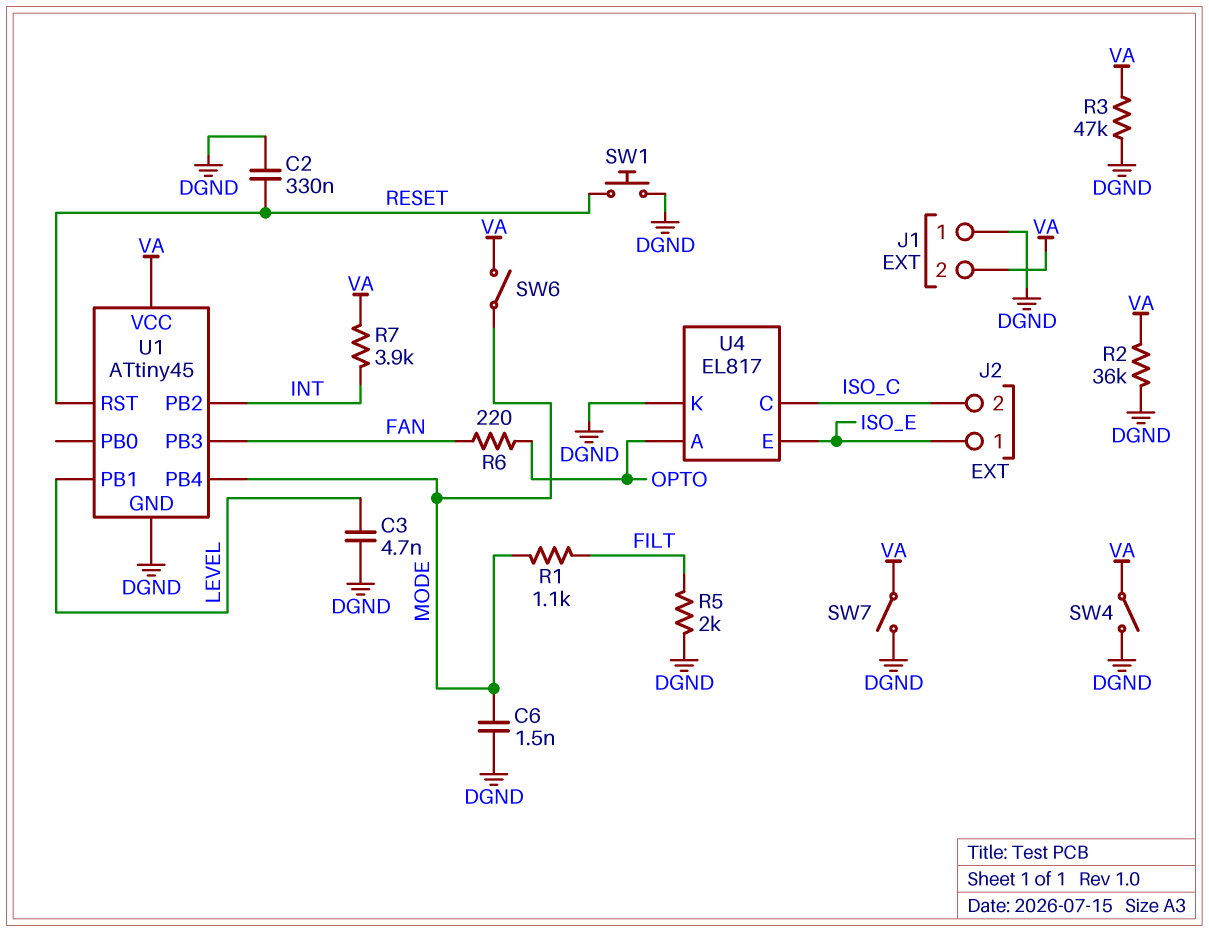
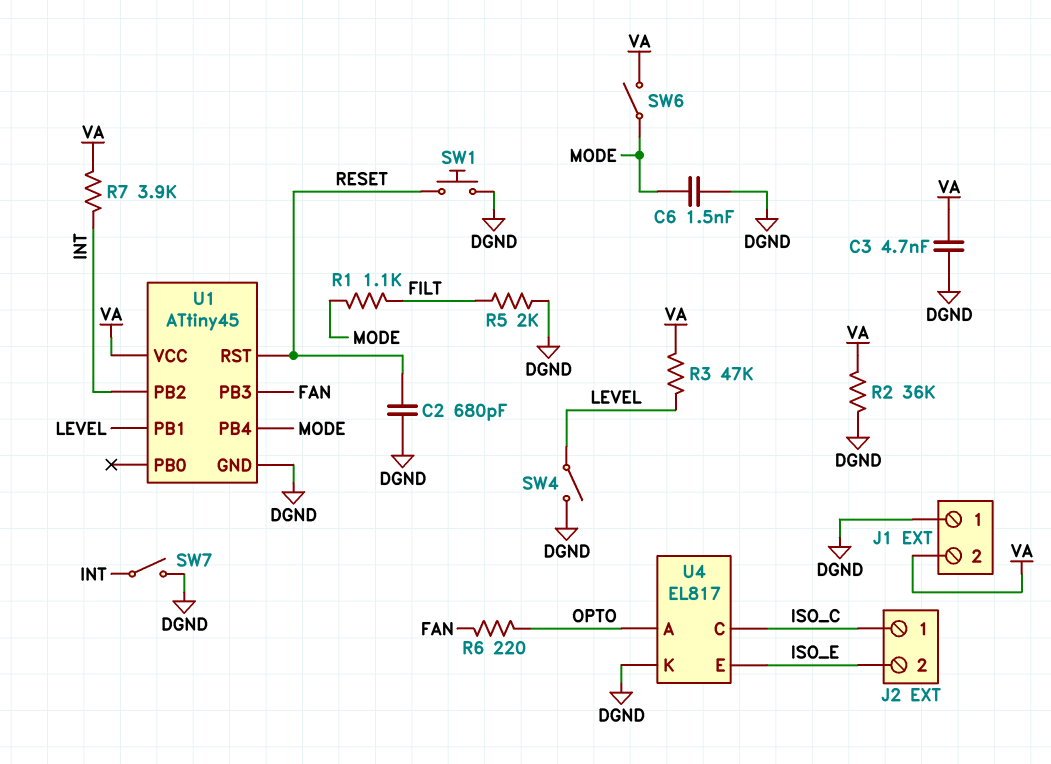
C2: 330nF (DGND, RESET) -> 680pF (DGND, RESET)
C3: 4.7nF (DGND, LEVEL) -> 4.7nF (DGND, VA)
J2 pin 1: ISO_E -> ISO_C
J2 pin 2: ISO_C -> ISO_E
R3: 47k (DGND, VA) -> 47k (LEVEL, VA)
SW4: switch (DGND, VA) -> switch (DGND, LEVEL)
SW7: switch (DGND, VA) -> switch (DGND, INT)

